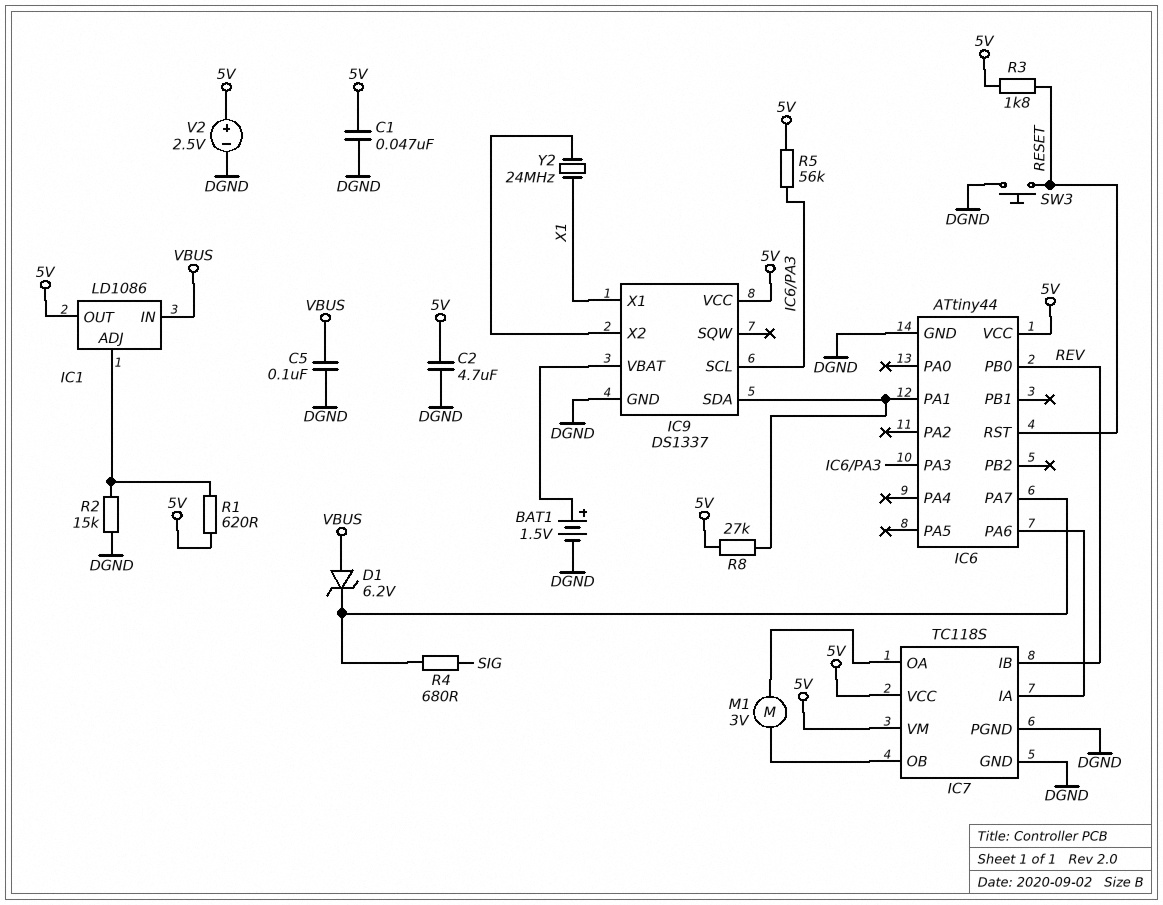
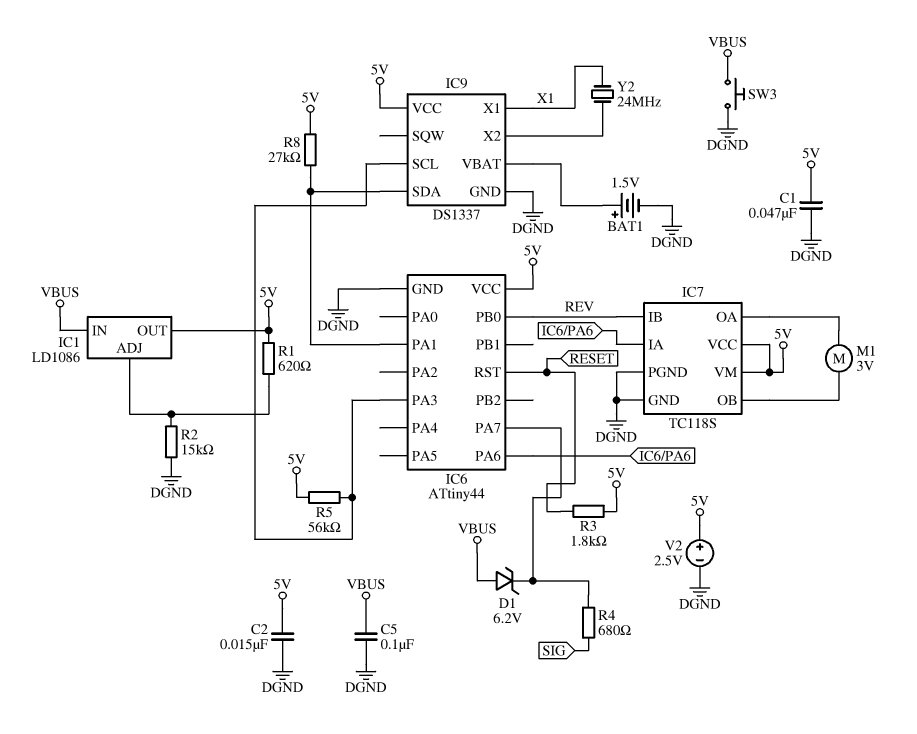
C2: 4.7uF (5V, DGND) -> 15nF (5V, DGND)
SW3: button (DGND, RESET) -> button (DGND, VBUS)

